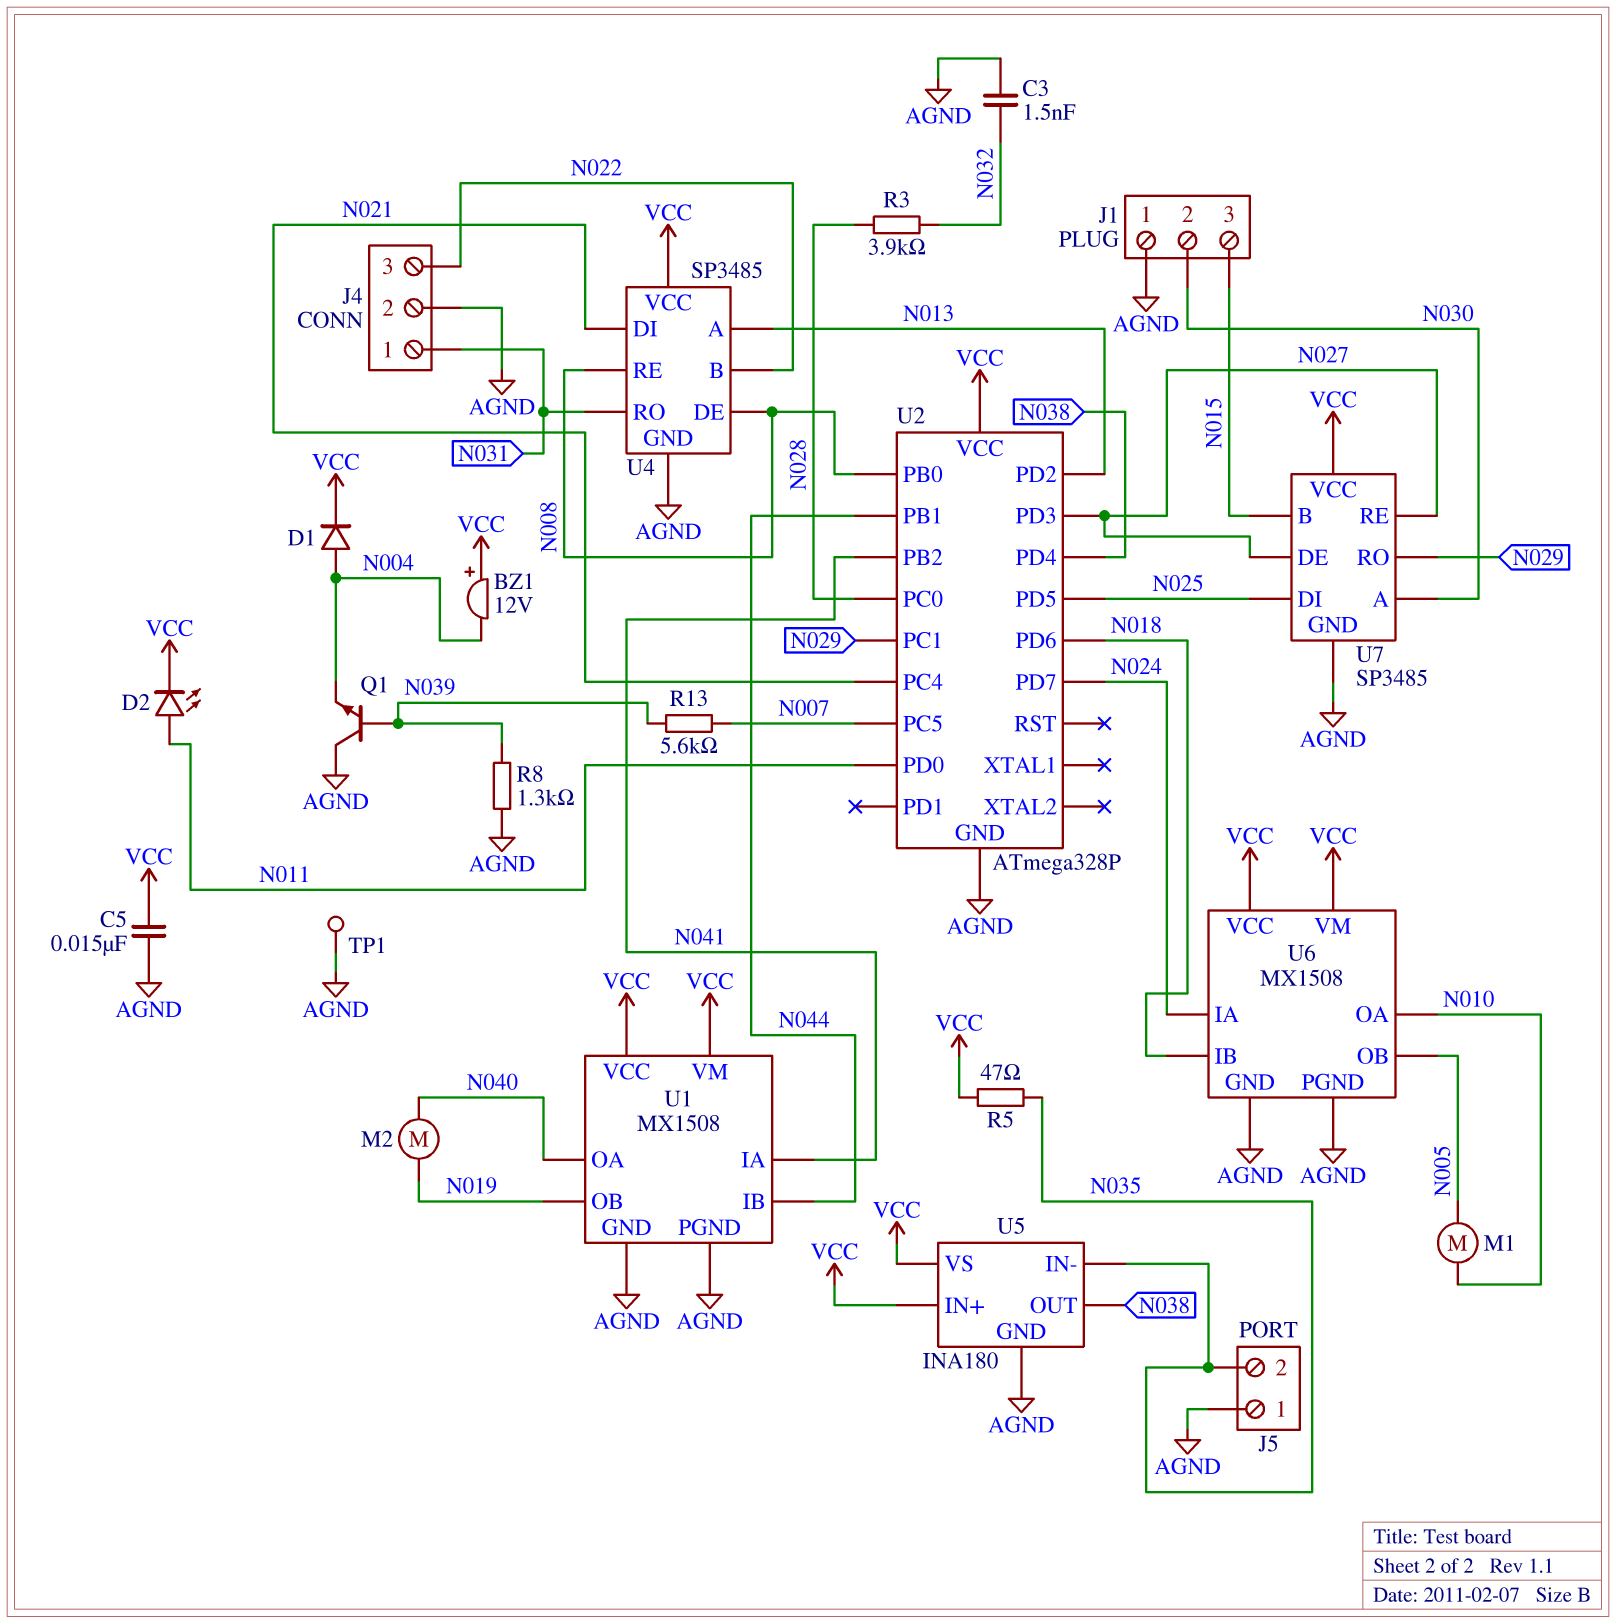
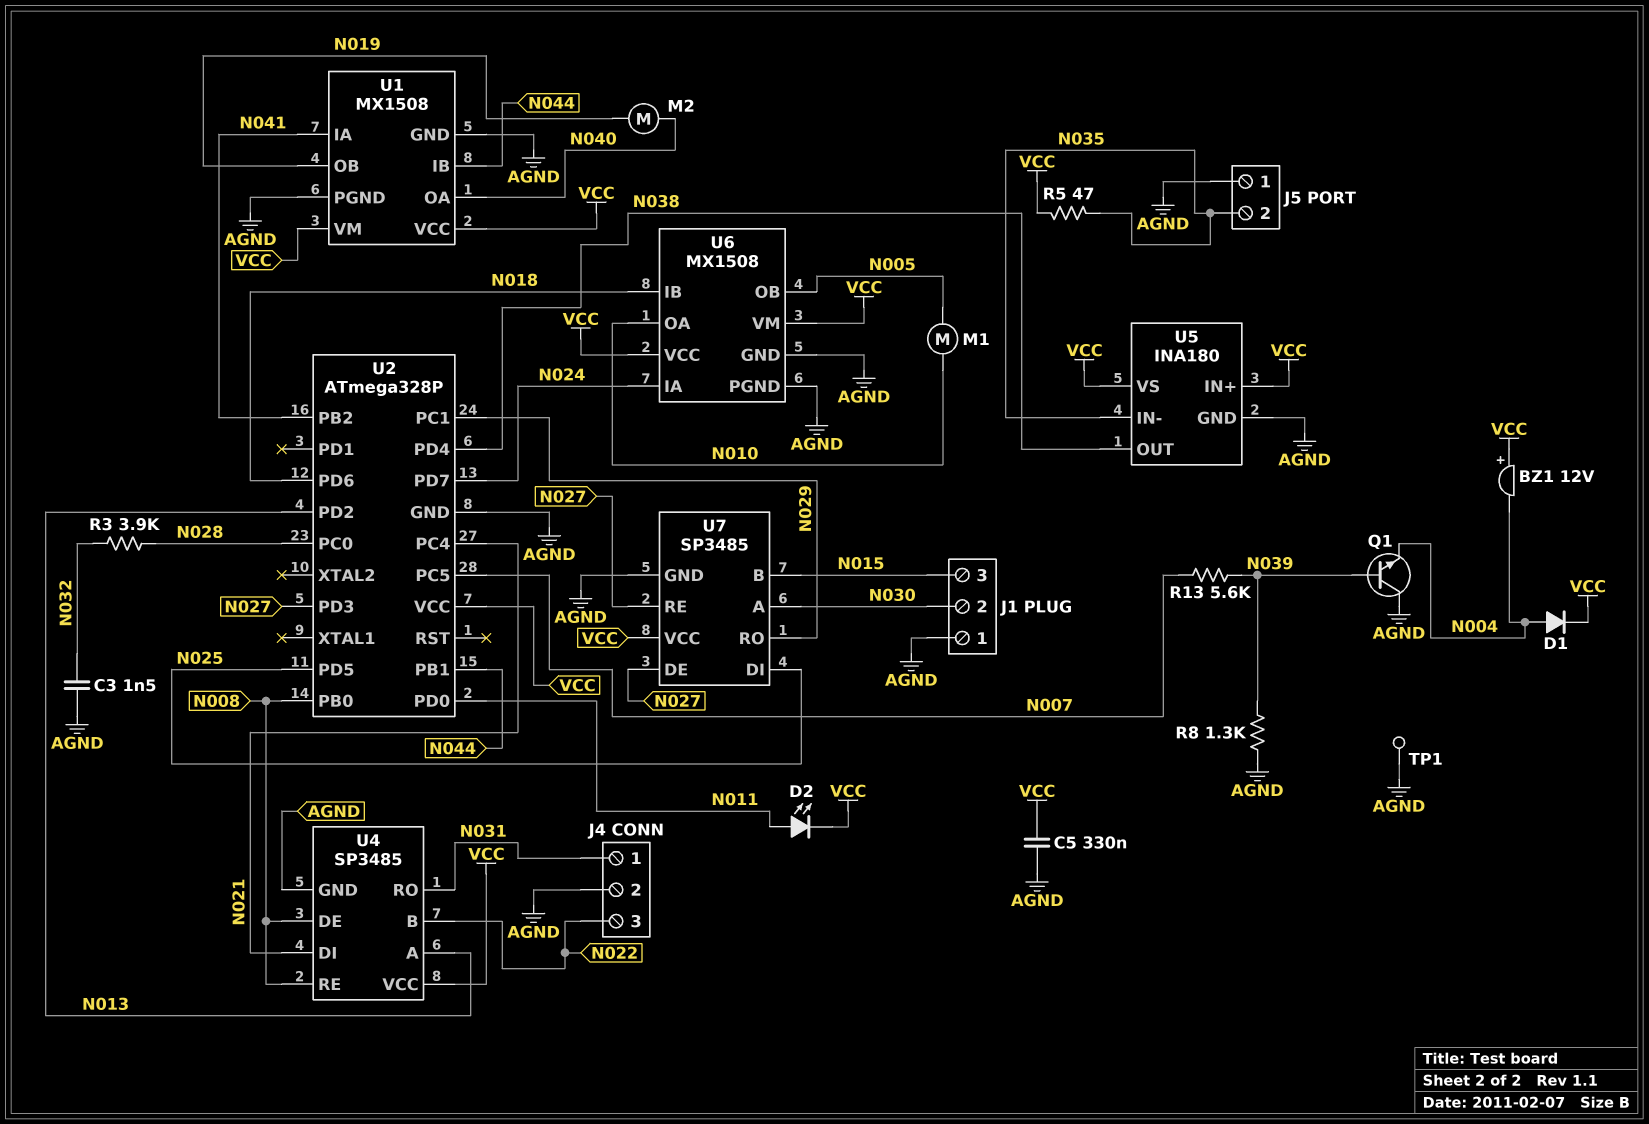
C5: 15nF (AGND, VCC) -> 330nF (AGND, VCC)

